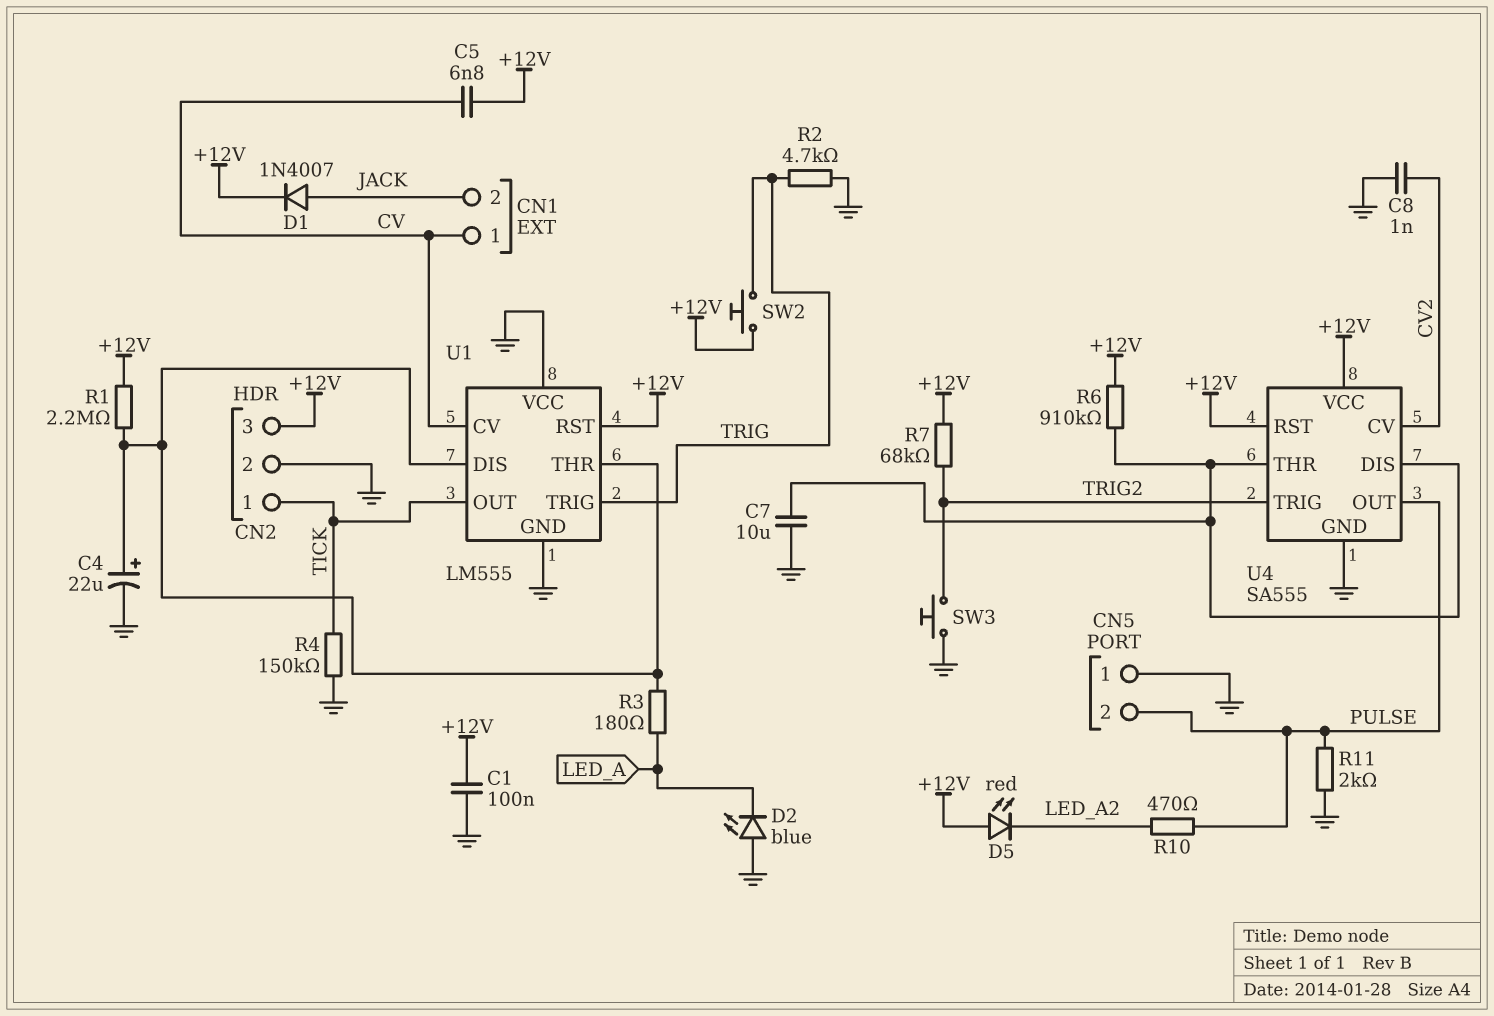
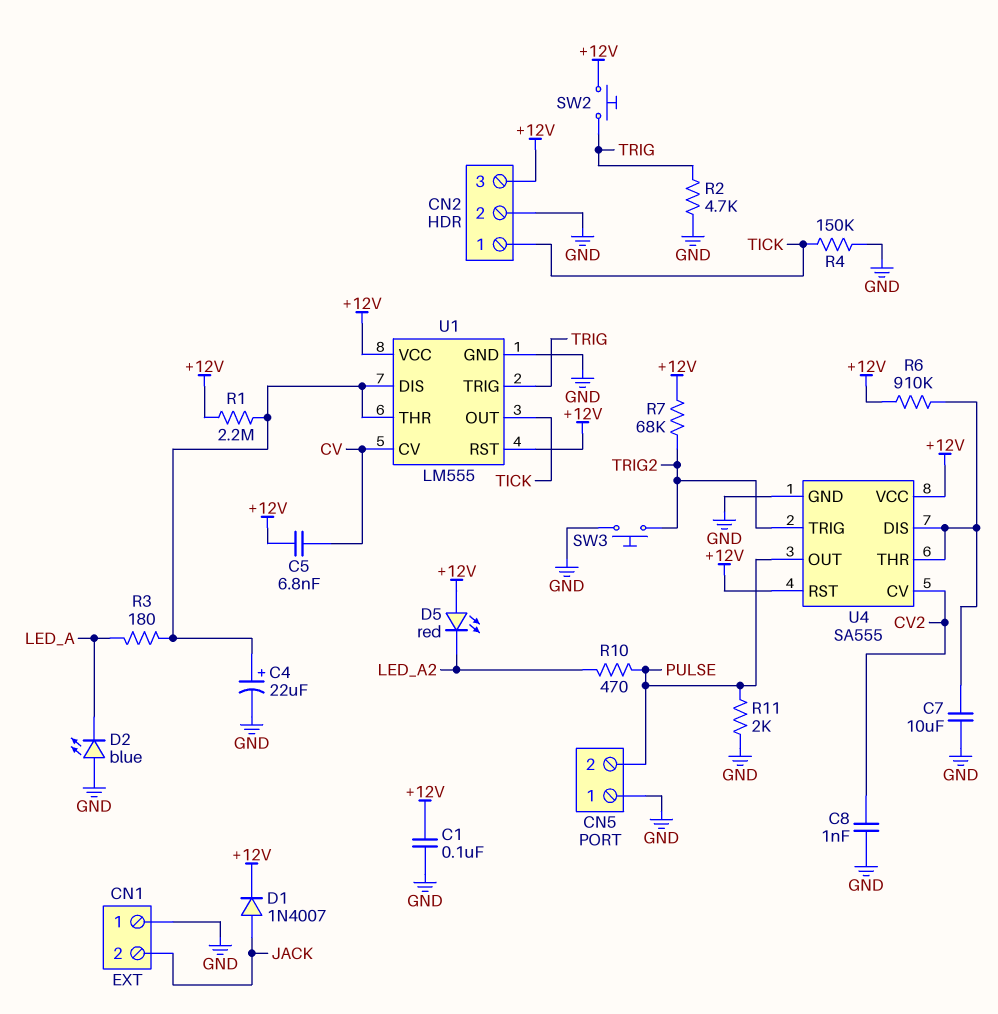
CN1 pin 1: CV -> GND
U1 pin VCC: GND -> +12V

